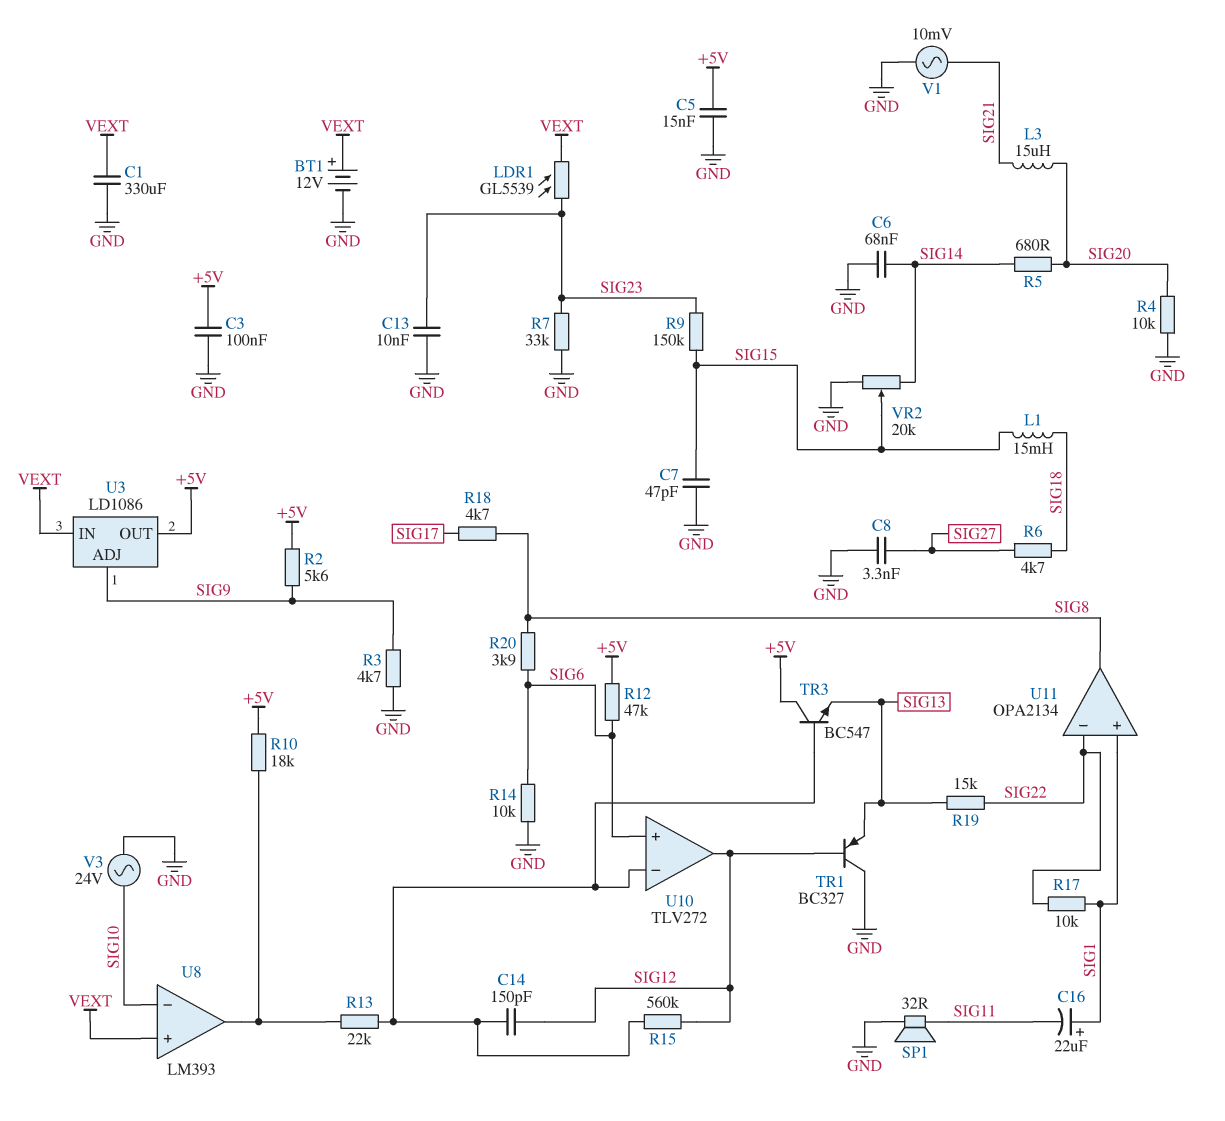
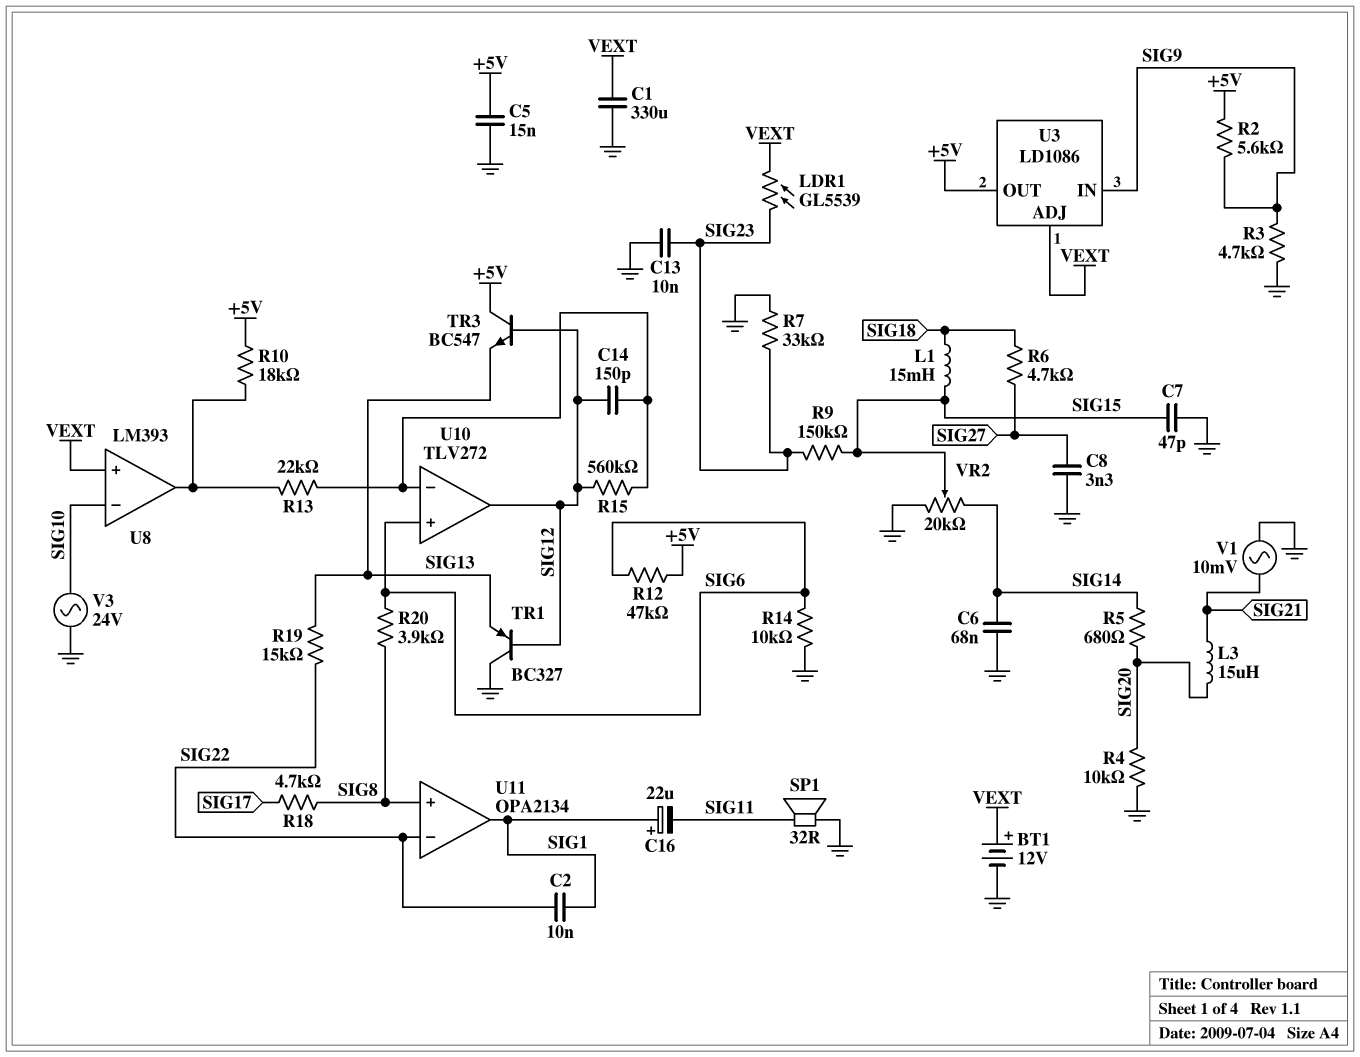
C2: none -> 10nF (SIG1, SIG22)
C3: 100nF (+5V, GND) -> none
R17: 10k (SIG1, SIG22) -> none
TR3: NPN BC547 (B U10/in-, C +5V, E SIG13) -> NPN BC547 (B SIG12, C +5V, E SIG13)
U3 pin ADJ: SIG9 -> VEXT
U3 pin IN: VEXT -> SIG9
U11 pin in+: SIG1 -> SIG8
U11 pin out: SIG8 -> SIG1

